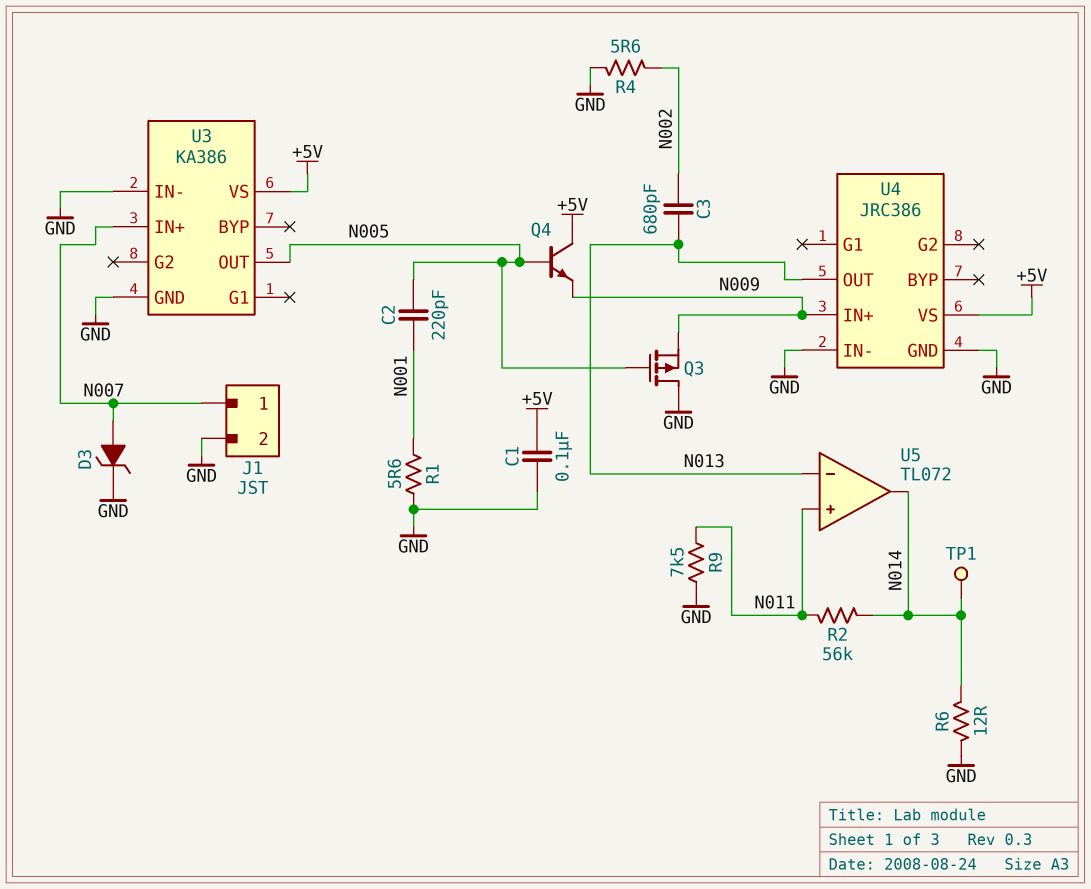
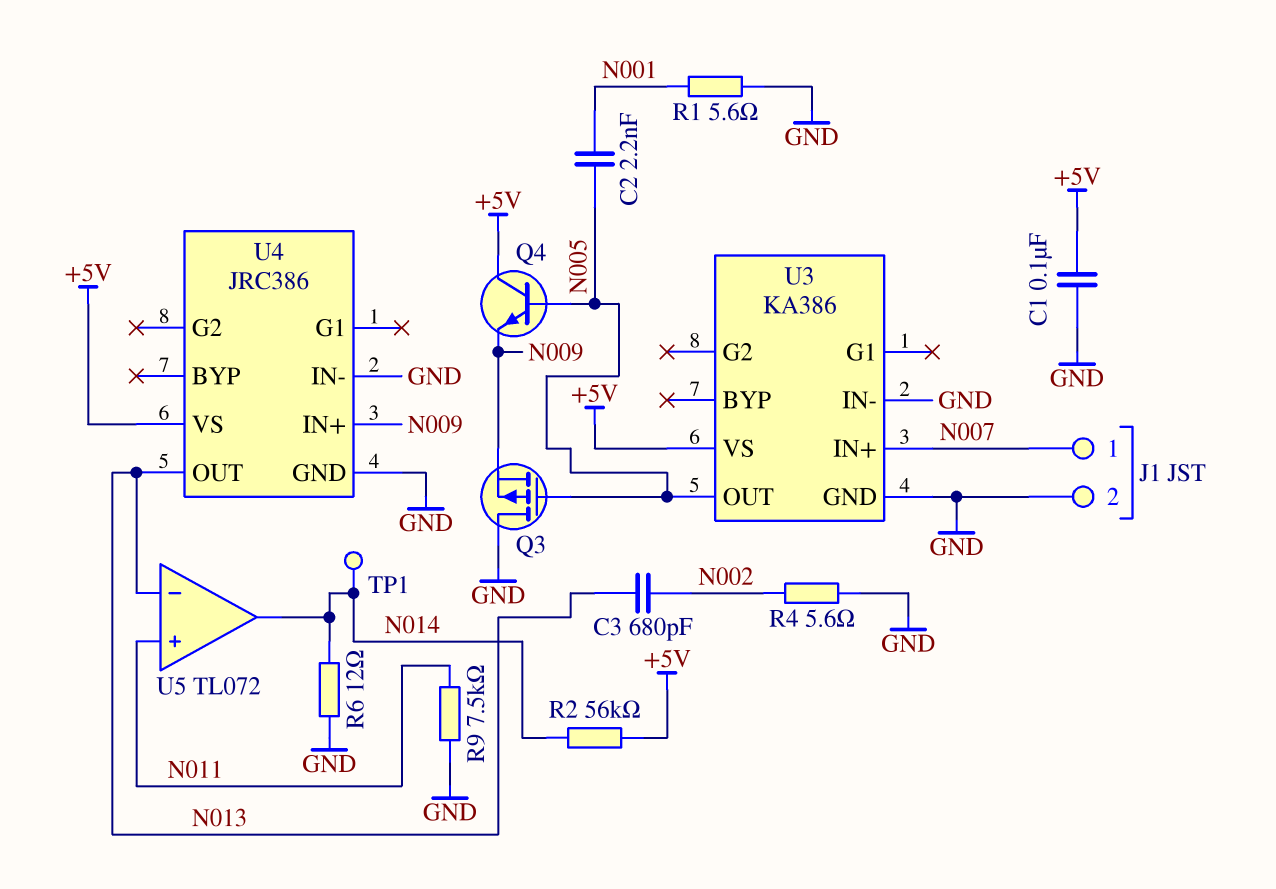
C2: 220pF (N001, N005) -> 2.2nF (N001, N005)
D3: zener (A N007, K GND) -> none
R2: 56k (N011, N014) -> 56k (+5V, N014)

